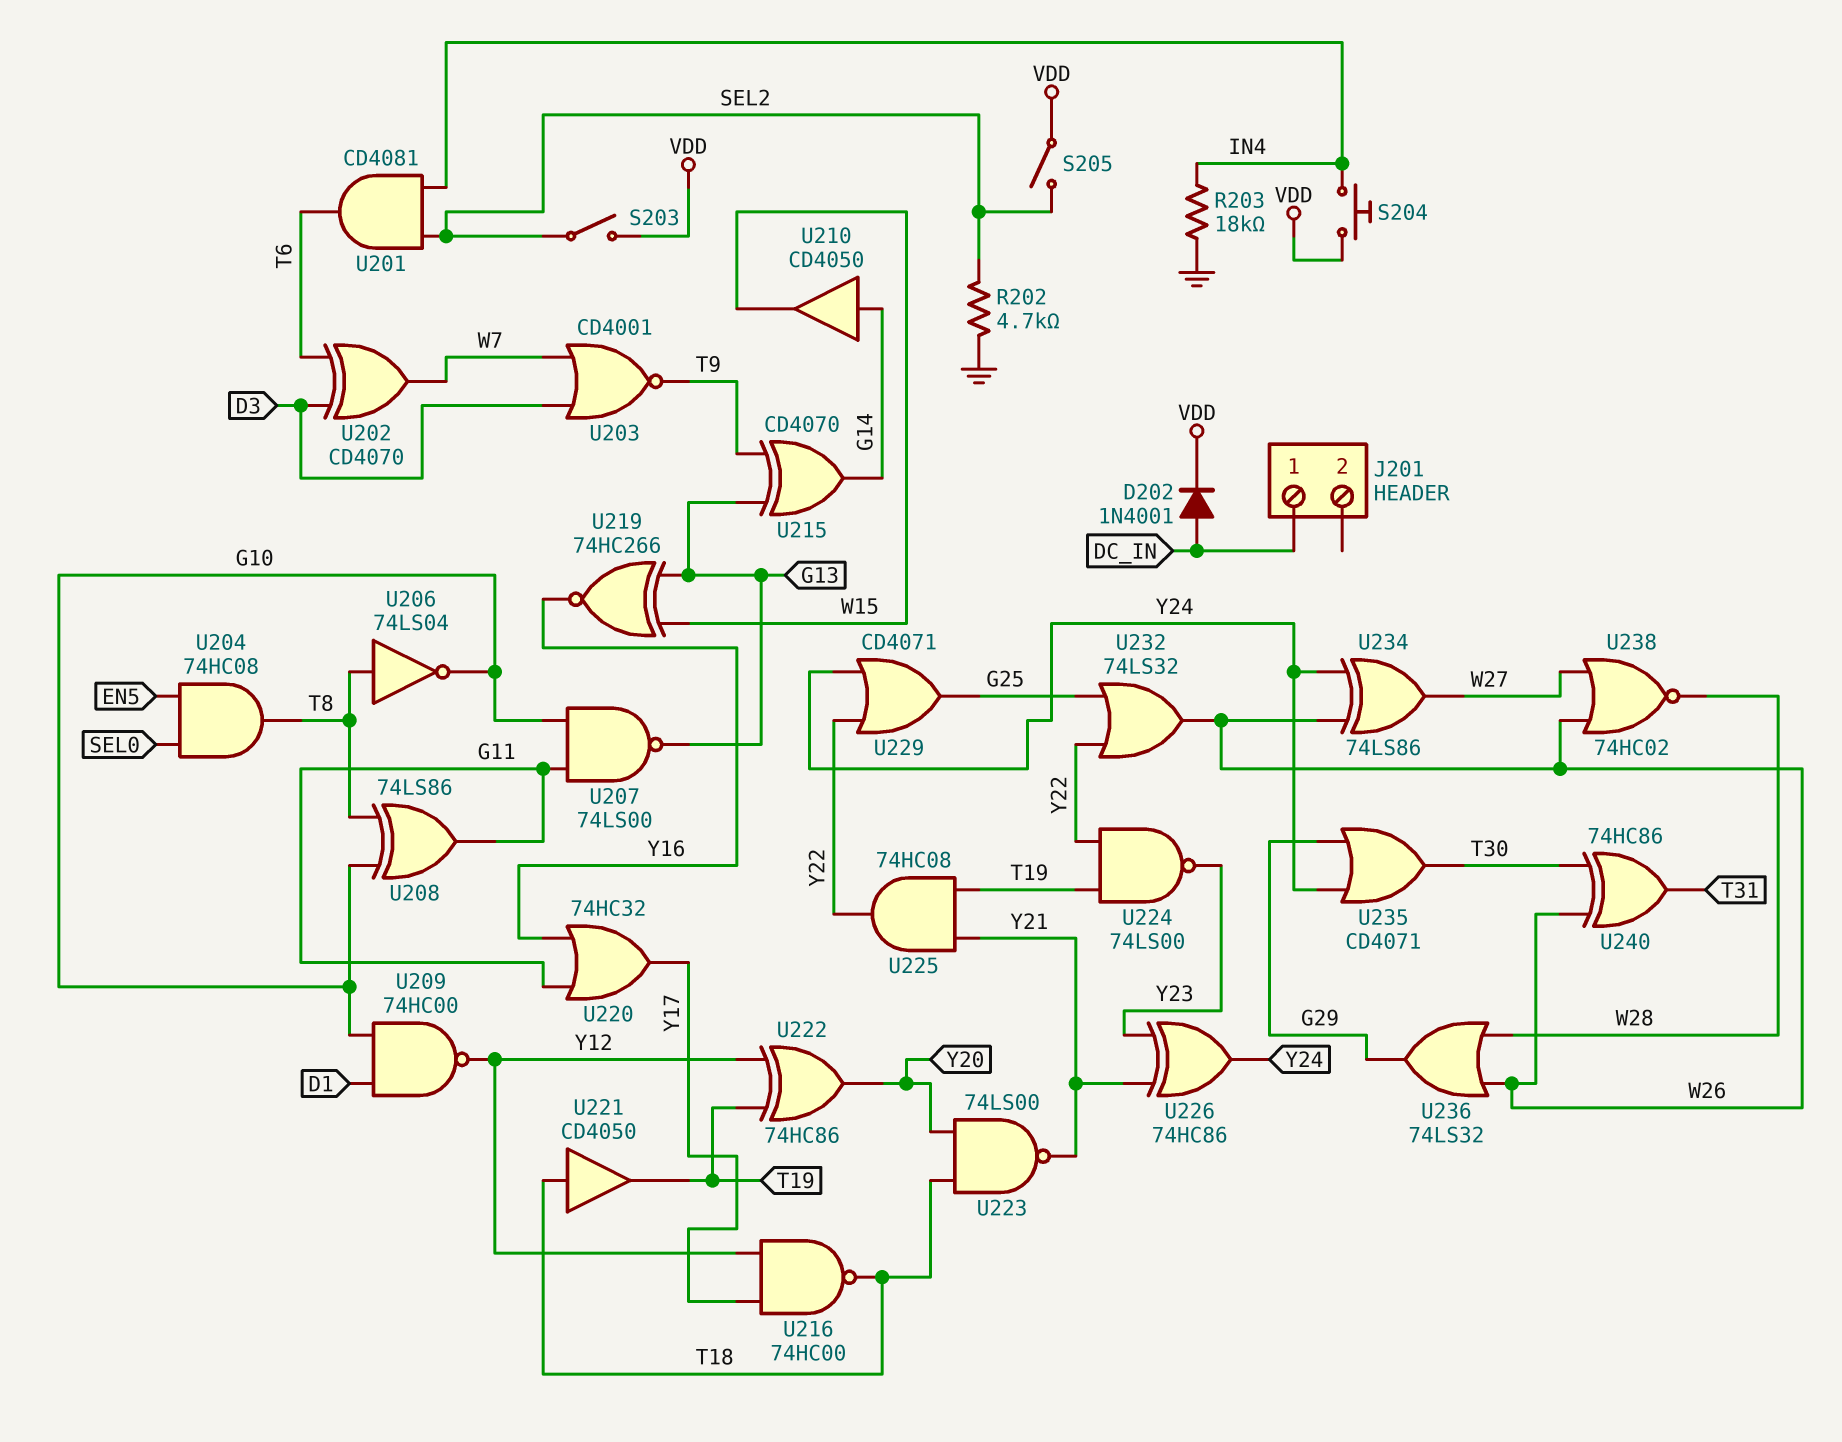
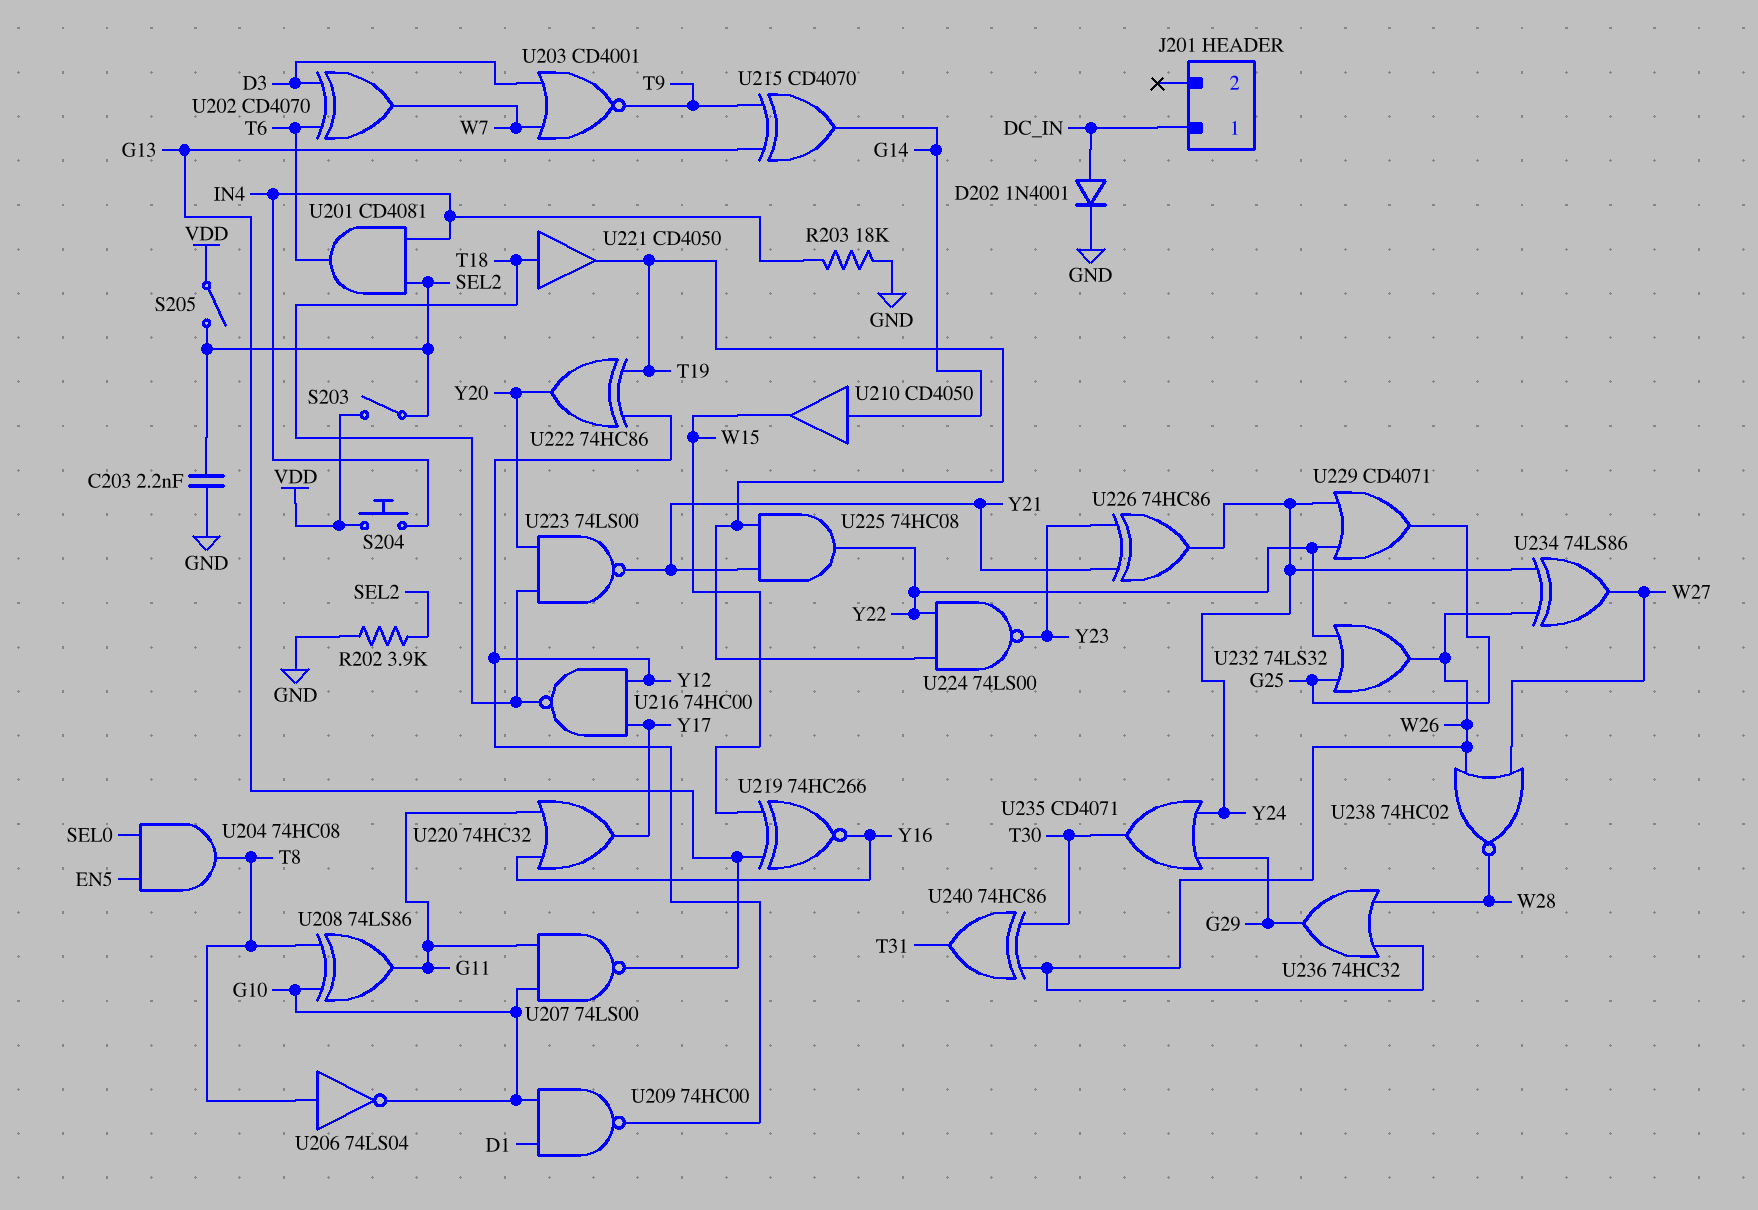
C203: none -> 2.2nF (GND, SEL2)
D202: diode 1N4001 (A DC_IN, K VDD) -> diode 1N4001 (A DC_IN, K GND)
R202: 4.7k (GND, SEL2) -> 3.9k (GND, SEL2)
U236: OR 74LS32 (in W26, in W28, out G29) -> OR 74HC32 (in W26, in W28, out G29)

